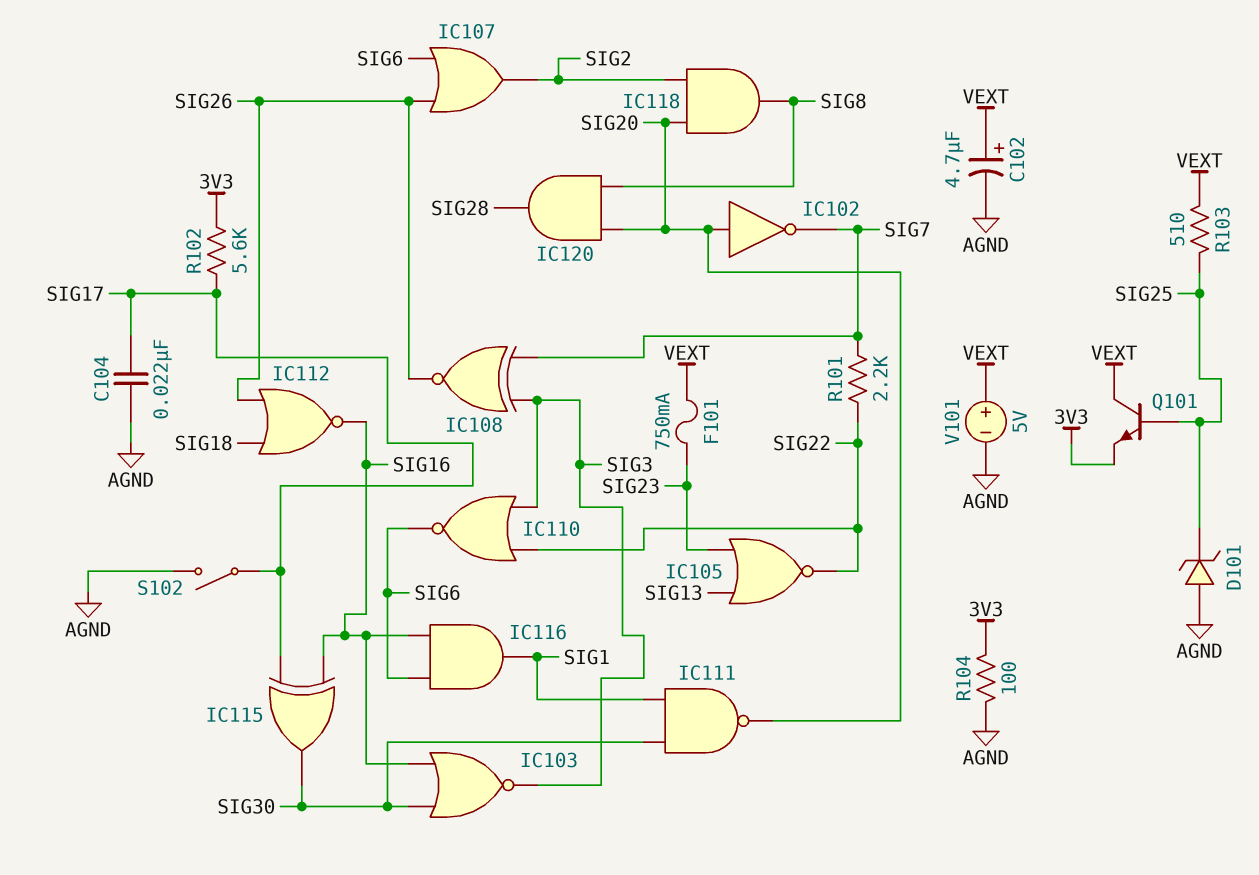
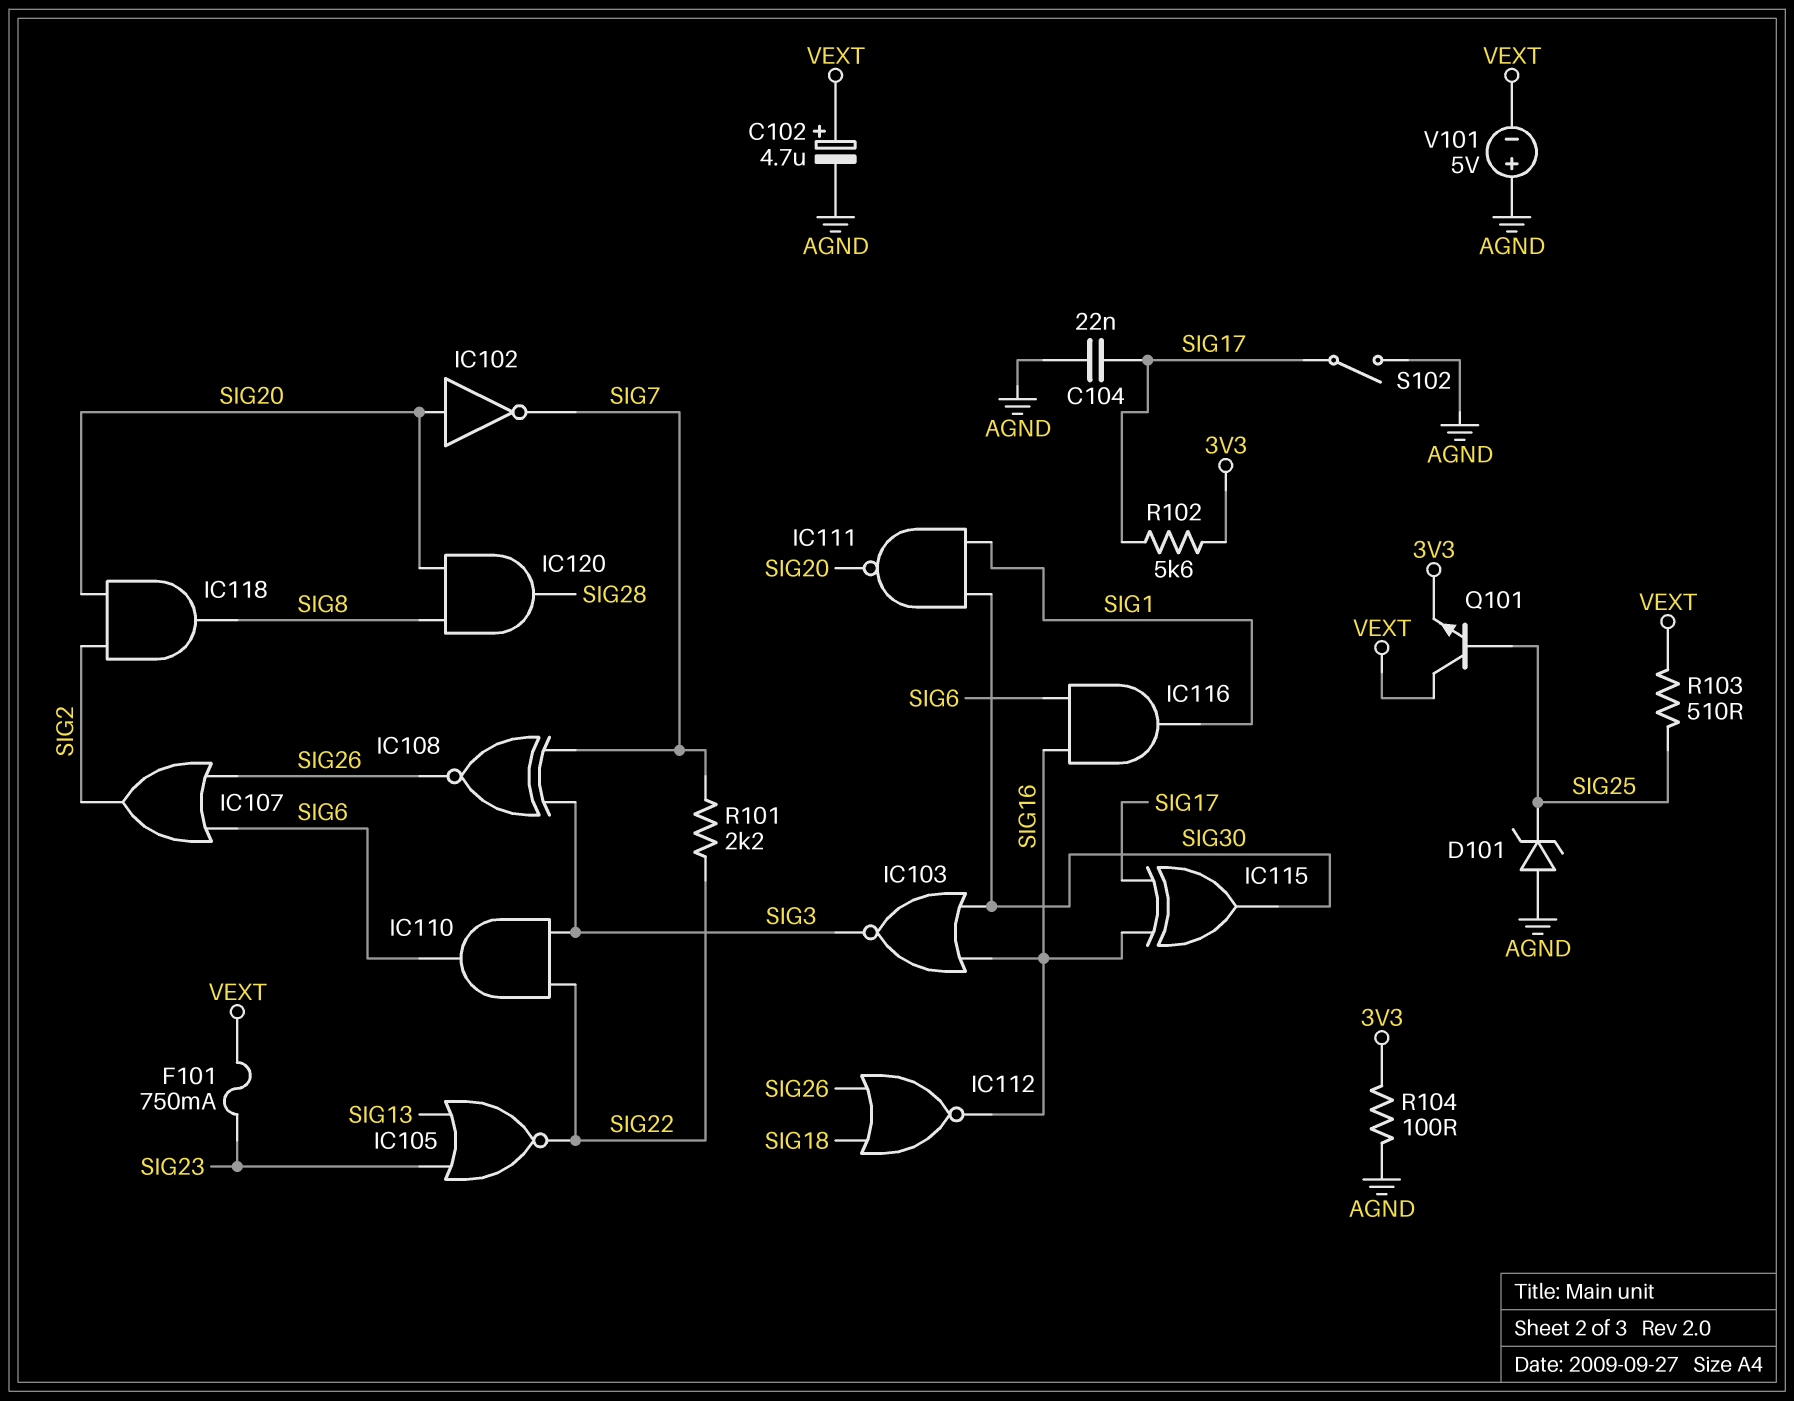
IC110: NOR (in SIG3, in SIG22, out SIG6) -> AND (in SIG3, in SIG22, out SIG6)
V101: 5V (plus VEXT, minus AGND) -> 5V (plus AGND, minus VEXT)

